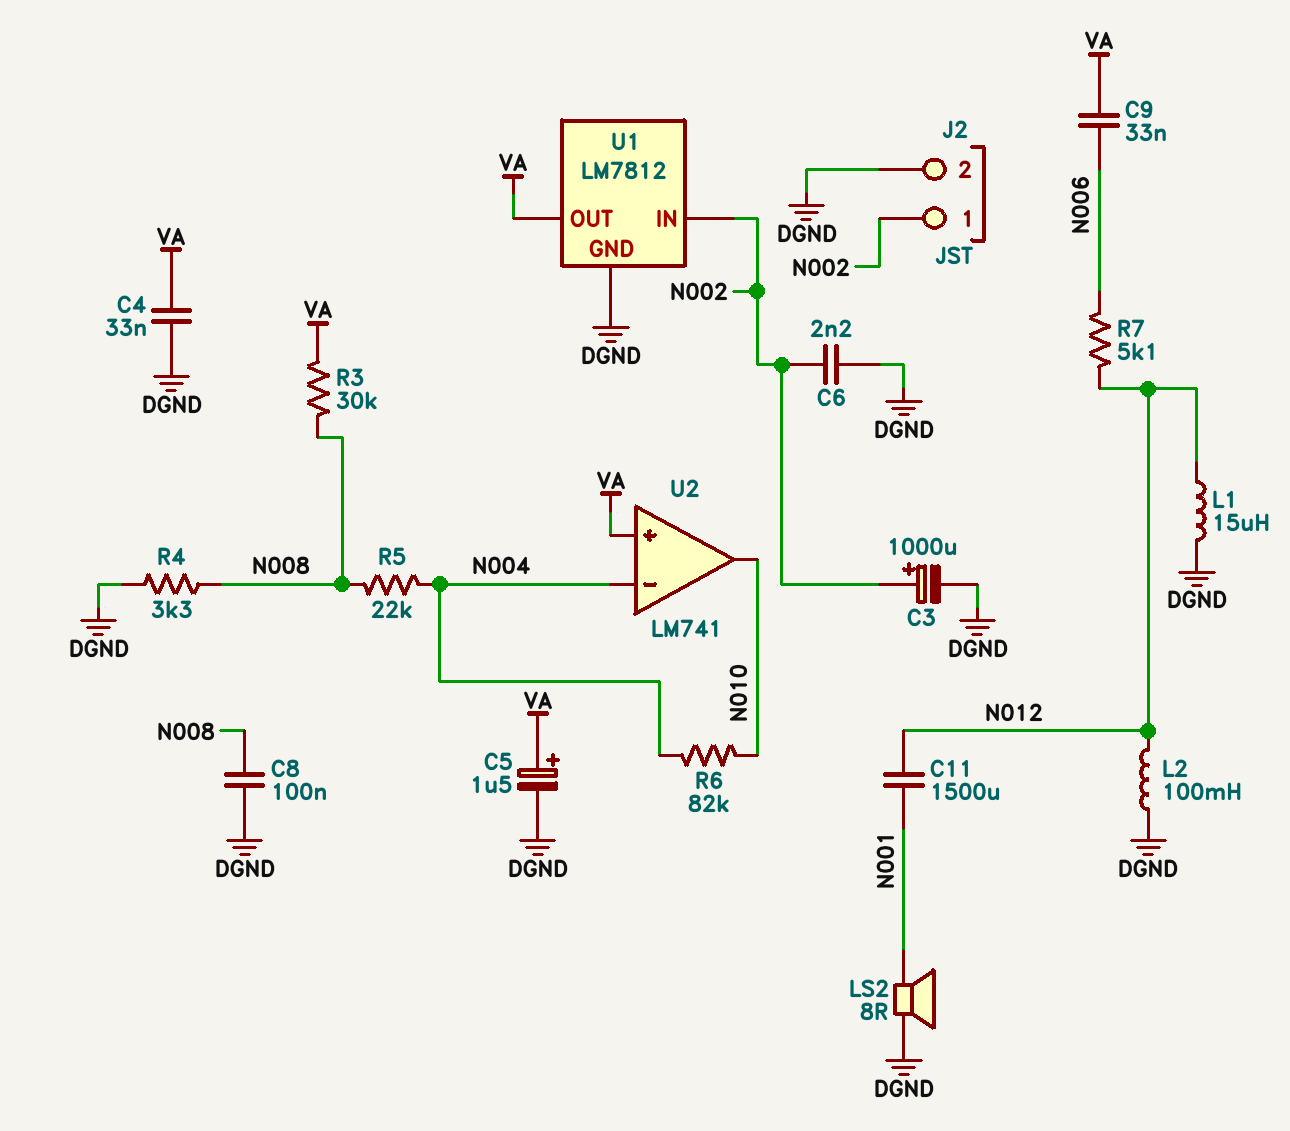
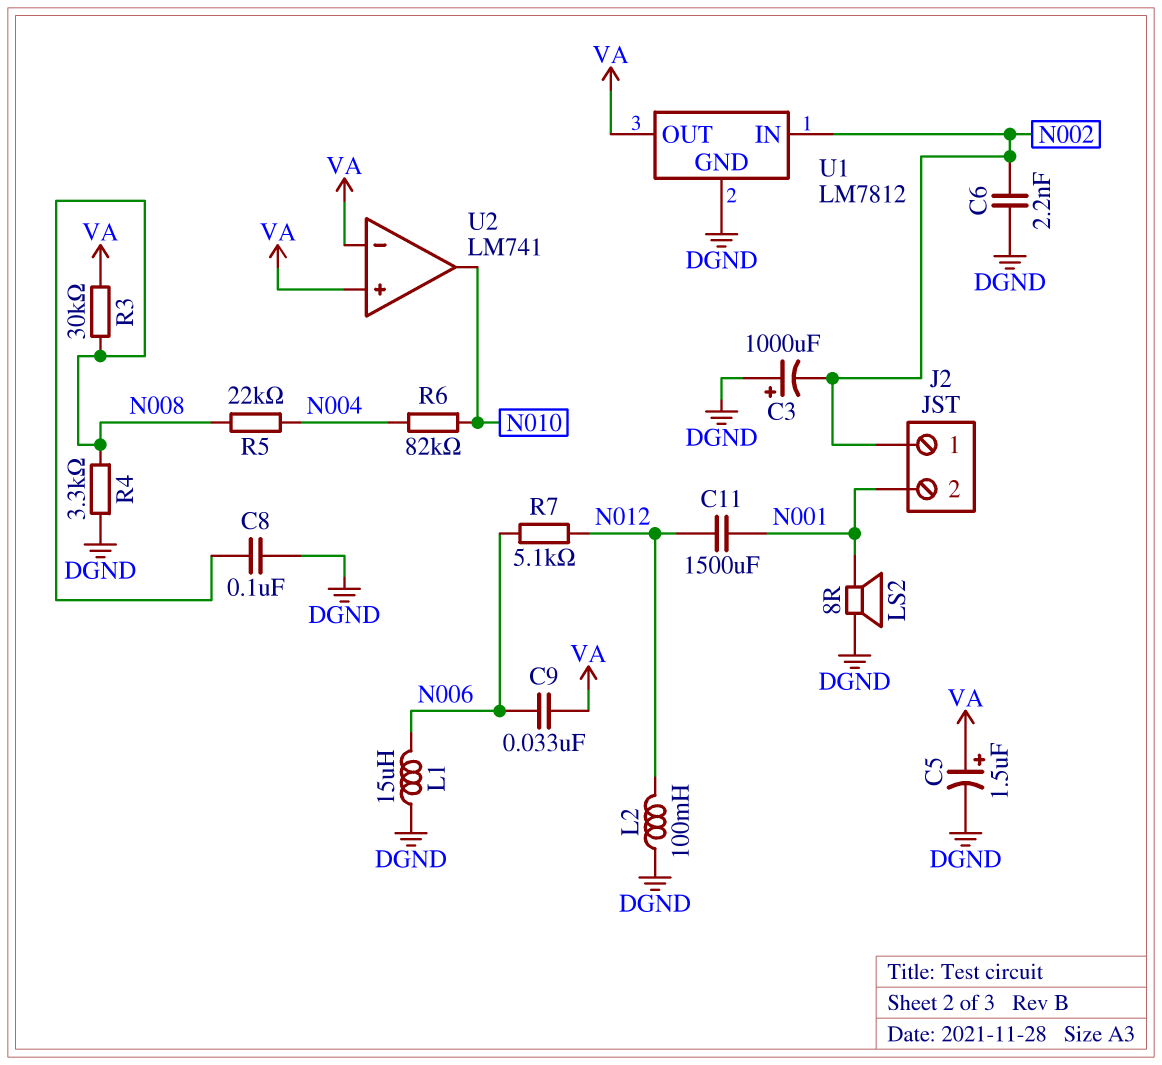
C3: 1000uF (plus N002, minus DGND) -> 1000uF (plus DGND, minus N002)
C4: 33nF (DGND, VA) -> none
J2 pin 2: DGND -> N001
L1: 15uH (DGND, N012) -> 15uH (DGND, N006)
U2 pin in-: N004 -> VA

